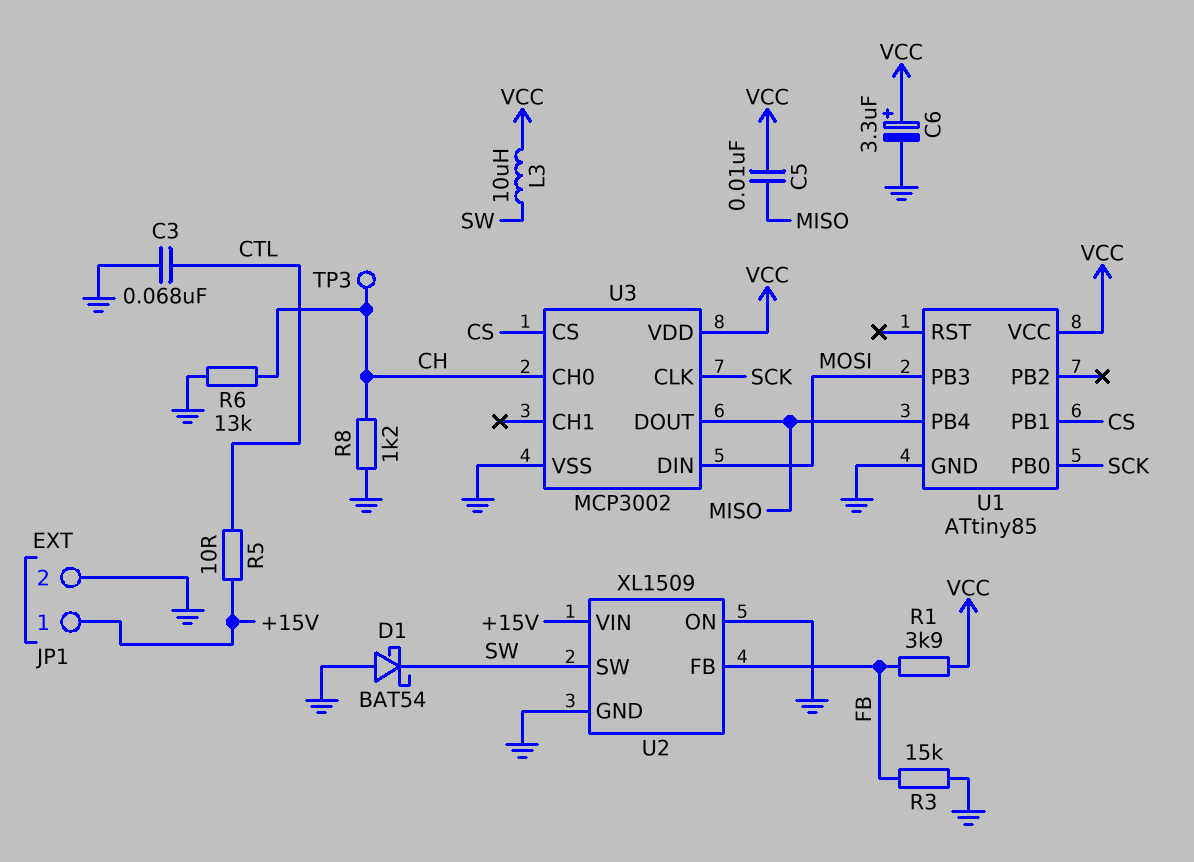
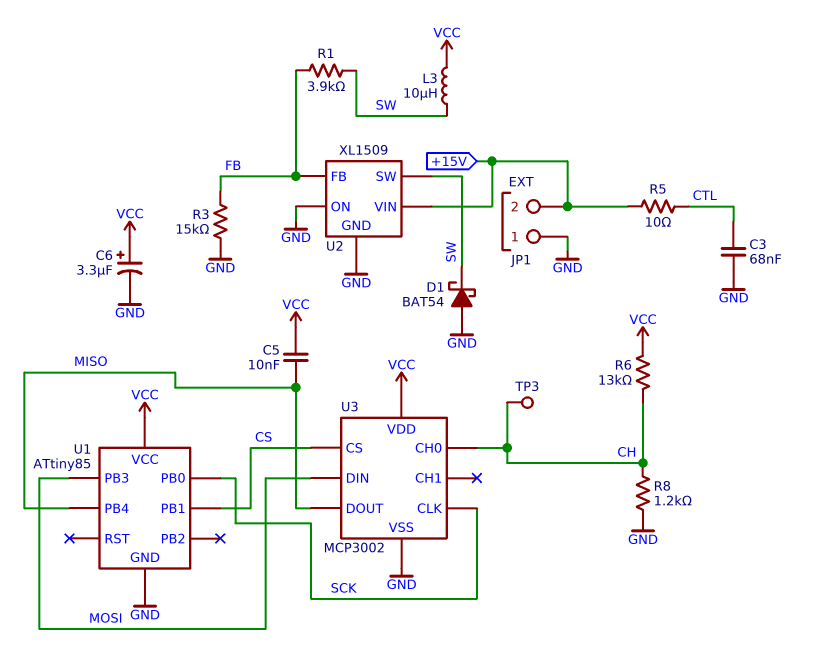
JP1 pin 1: +15V -> GND
JP1 pin 2: GND -> +15V
R1: 3.9k (FB, VCC) -> 3.9k (FB, SW)
R6: 13k (CH, GND) -> 13k (CH, VCC)

